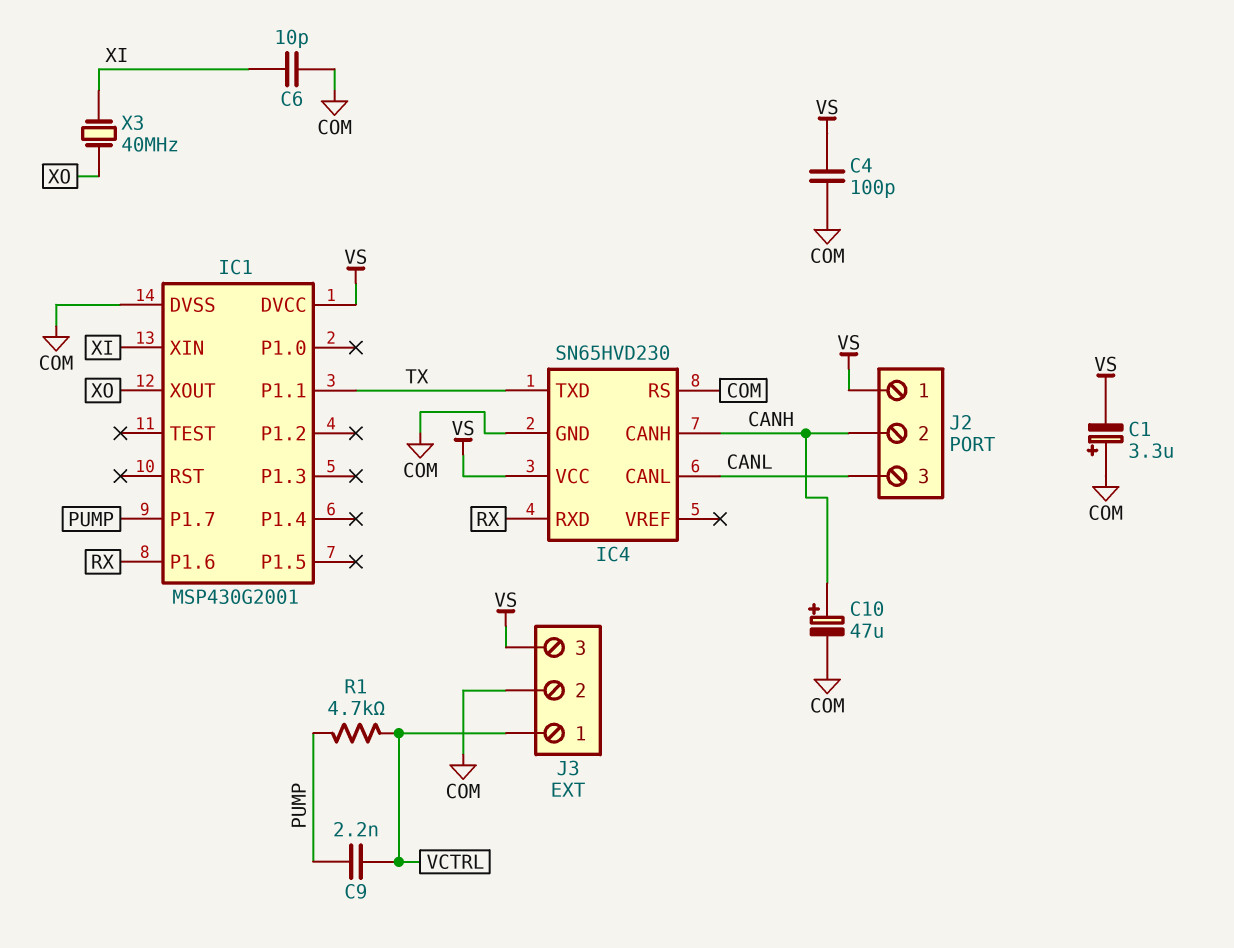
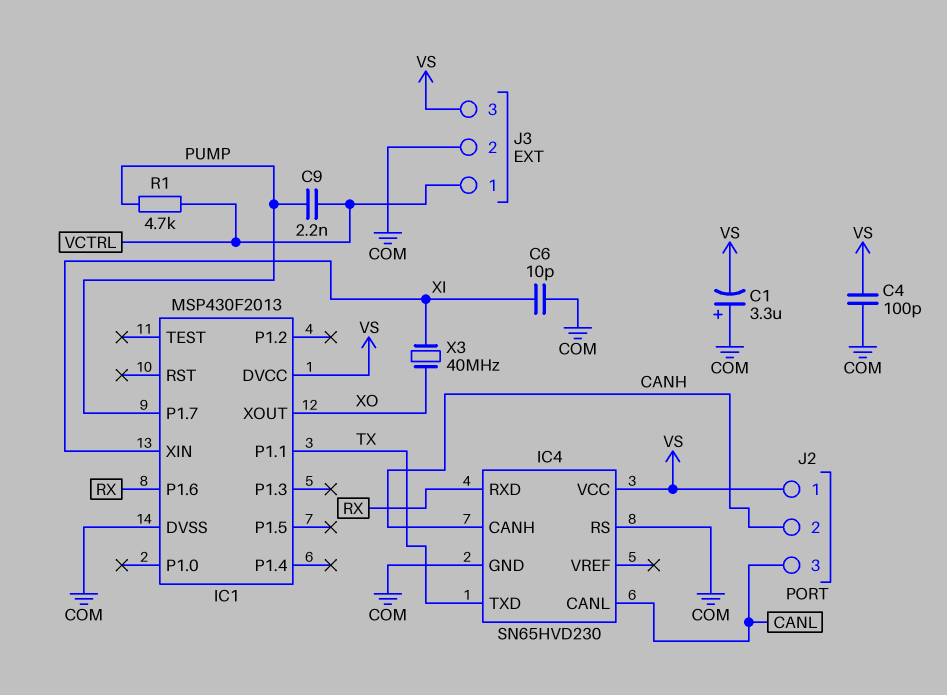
C10: 47uF (plus CANH, minus COM) -> none
IC1: MSP430G2001 -> MSP430F2013

